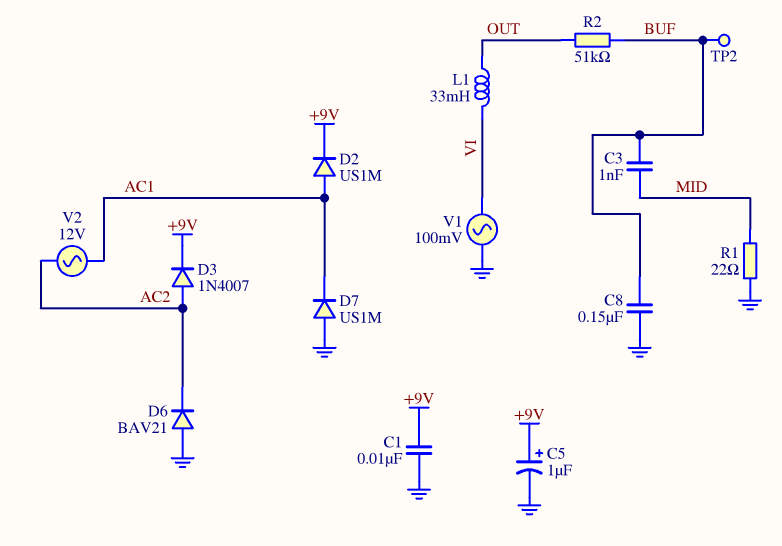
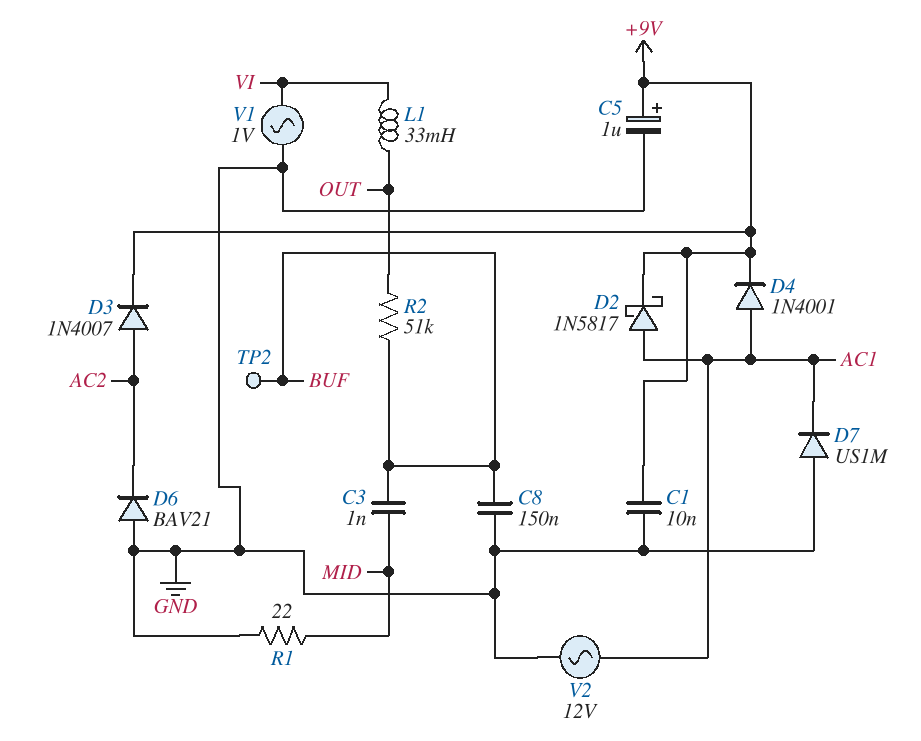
D2: diode US1M (A AC1, K +9V) -> schottky 1N5817 (A AC1, K +9V)
D4: none -> diode 1N4001 (A AC1, K +9V)
V1: AC 100mV (GND, VI) -> AC 1V (GND, VI)
V2: AC 12V (AC1, AC2) -> AC 12V (AC1, GND)

